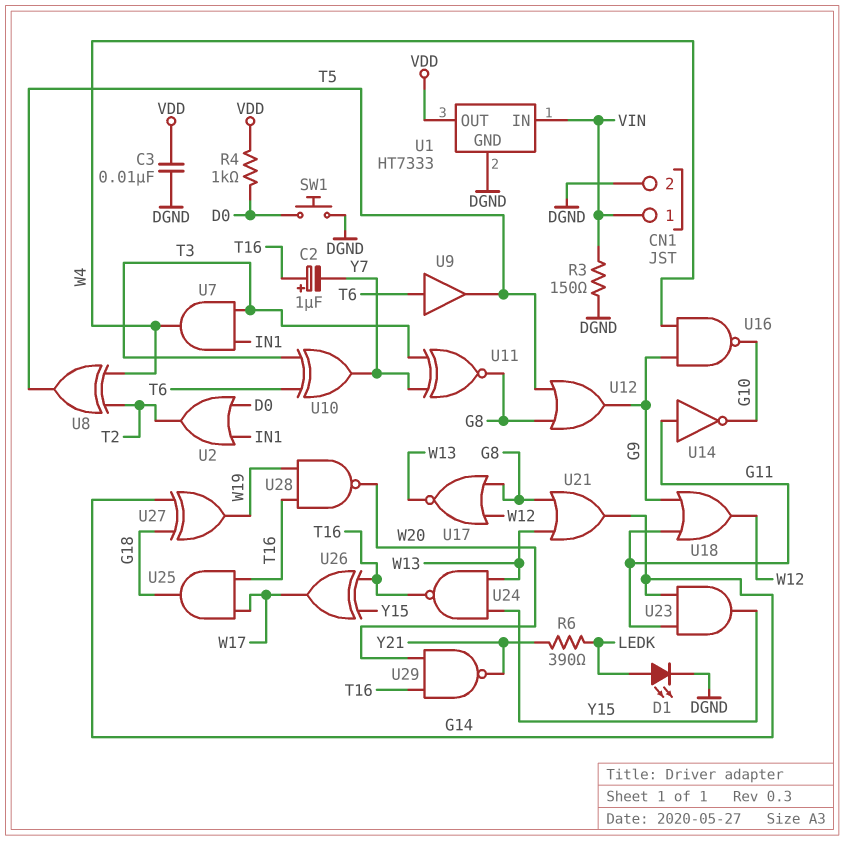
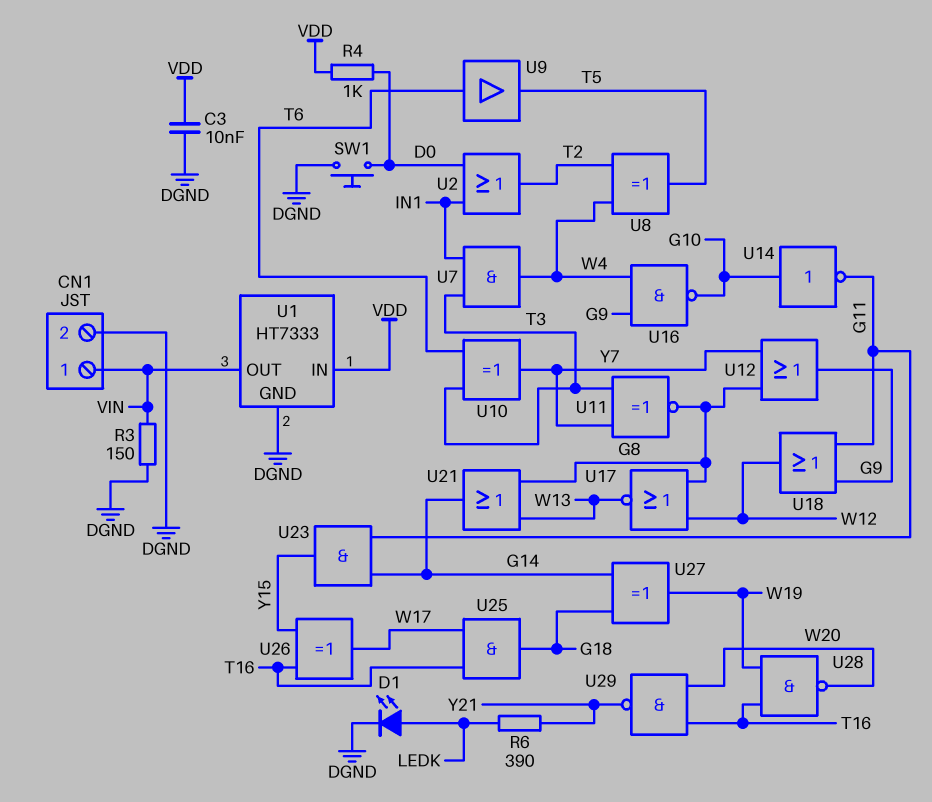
C2: 1uF (plus T16, minus Y7) -> none
U1 pin IN: VIN -> VDD
U1 pin OUT: VDD -> VIN
U12: OR (in G8, in T5, out G9) -> OR (in G8, in Y7, out G9)
U14: NOT (in G11, out G10) -> NOT (in G10, out G11)
U24: NAND (in W13, in Y15, out T16) -> none

